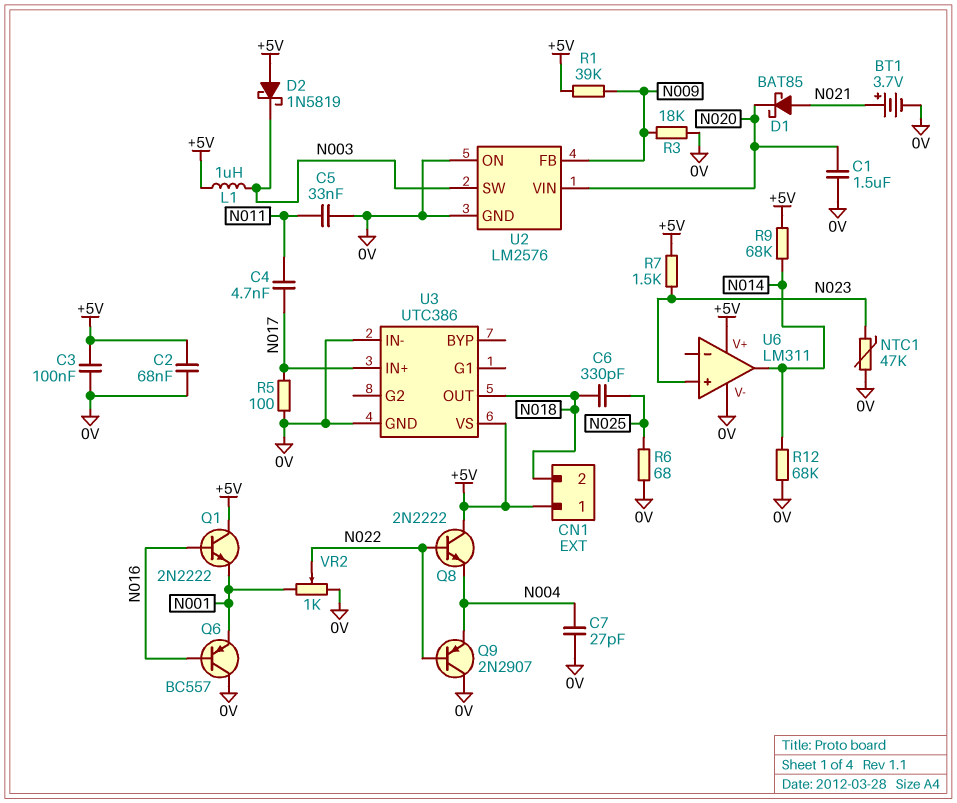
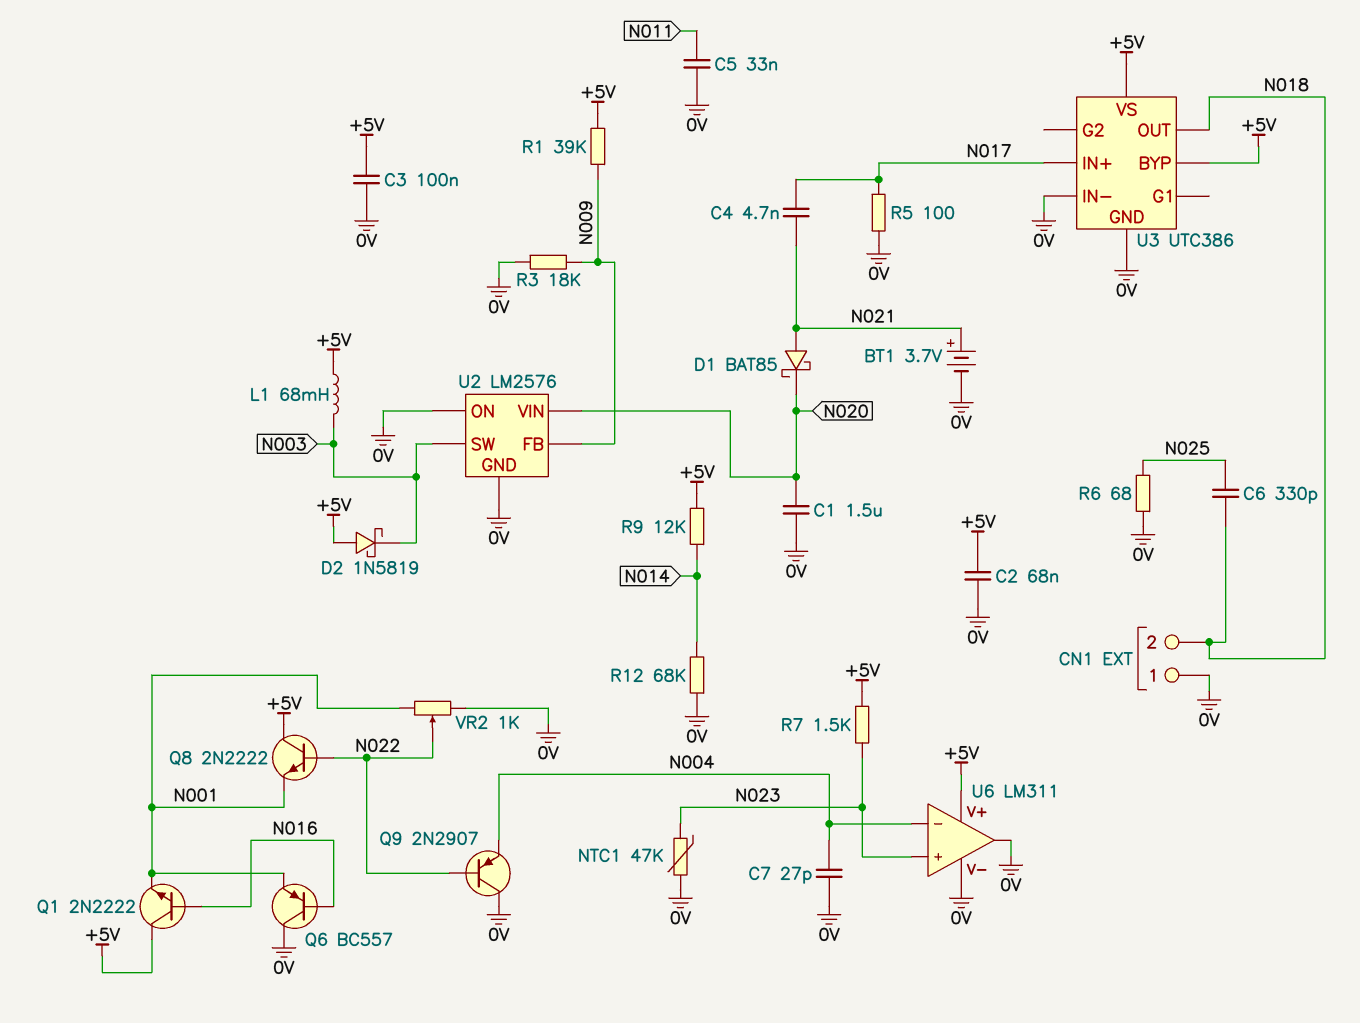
C4: 4.7nF (N011, N017) -> 4.7nF (N017, N021)
CN1 pin 1: +5V -> 0V
L1: 1uH (+5V, N003) -> 68mH (+5V, N003)
Q8: NPN 2N2222 (B N022, C +5V, E N004) -> NPN 2N2222 (B N022, C +5V, E N001)
R9: 68k (+5V, N014) -> 12k (+5V, N014)
U3 pin BYP: none -> +5V
U6 pin in-: none -> N004
U6 pin out: N014 -> 0V

